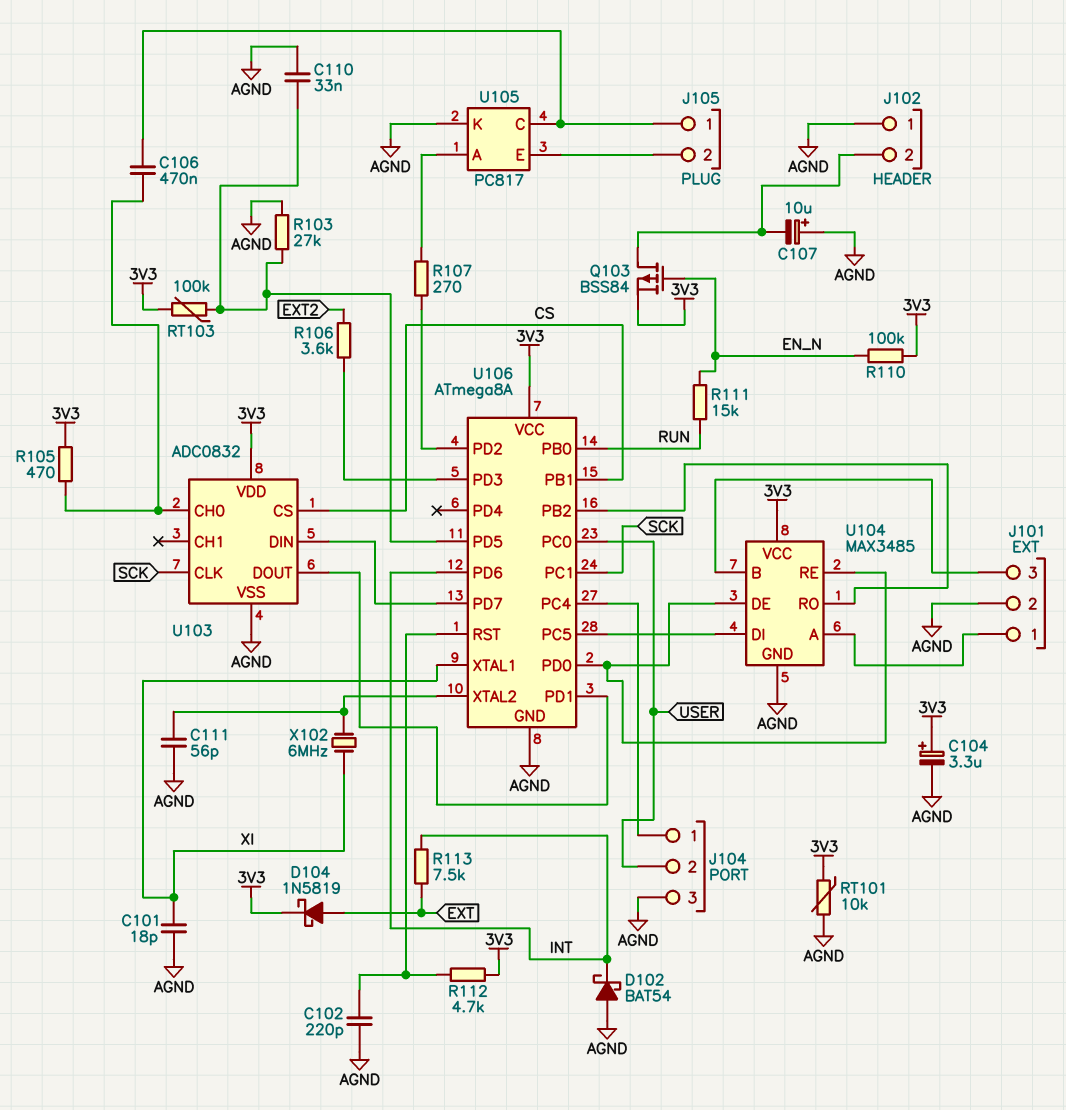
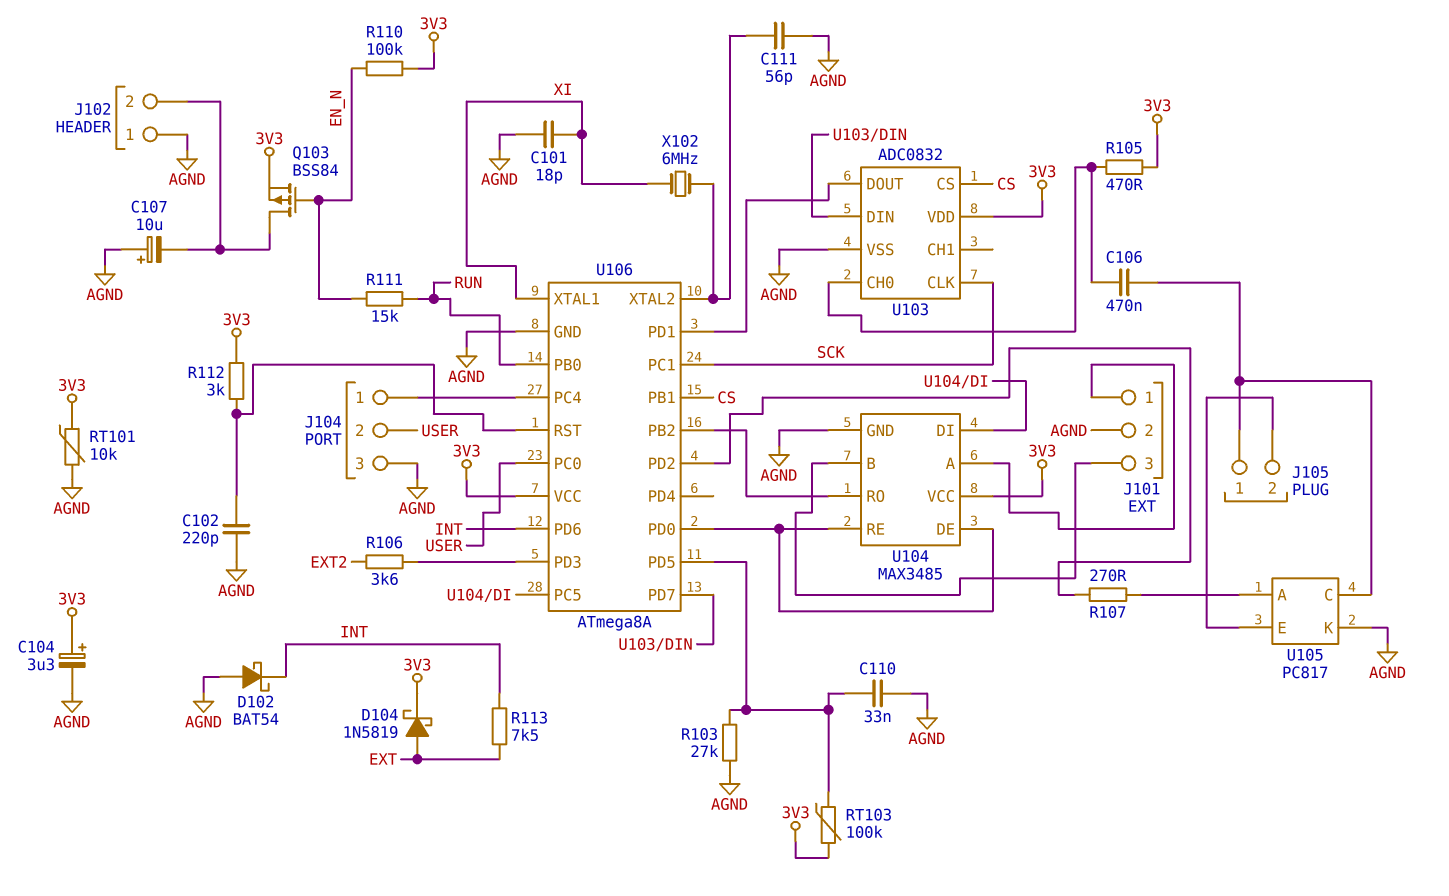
R112: 4.7k (3V3, U106/RST) -> 3k (3V3, U106/RST)

